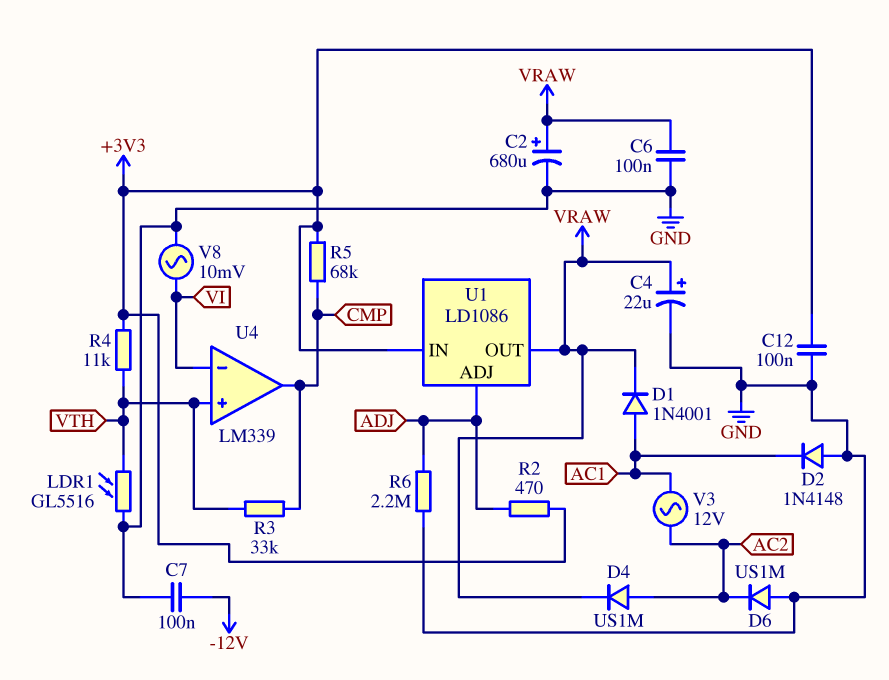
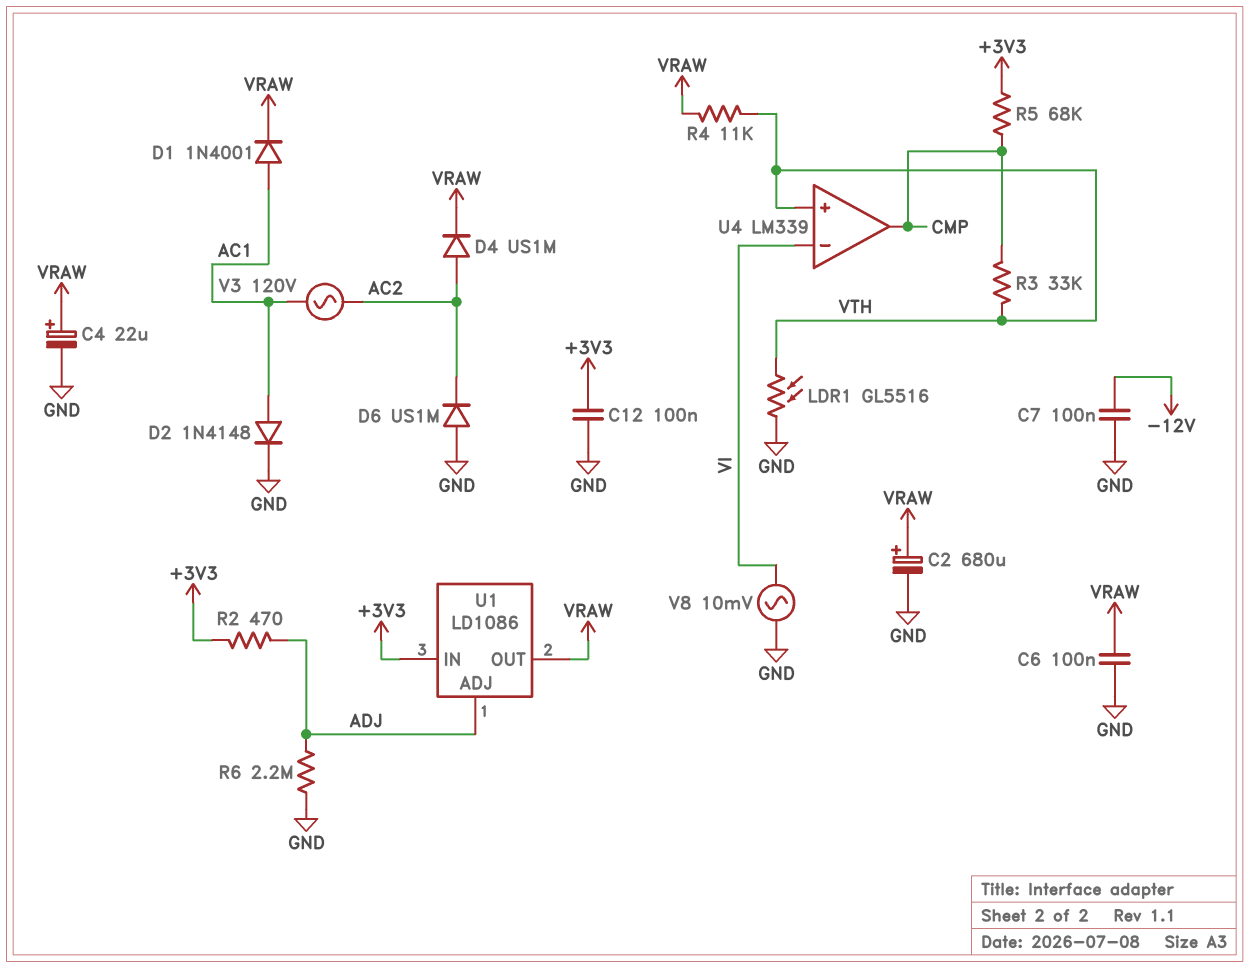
D2: diode 1N4148 (A GND, K AC1) -> diode 1N4148 (A AC1, K GND)
R4: 11k (+3V3, VTH) -> 11k (VRAW, VTH)
V3: AC 12V (AC1, AC2) -> AC 120V (AC1, AC2)

